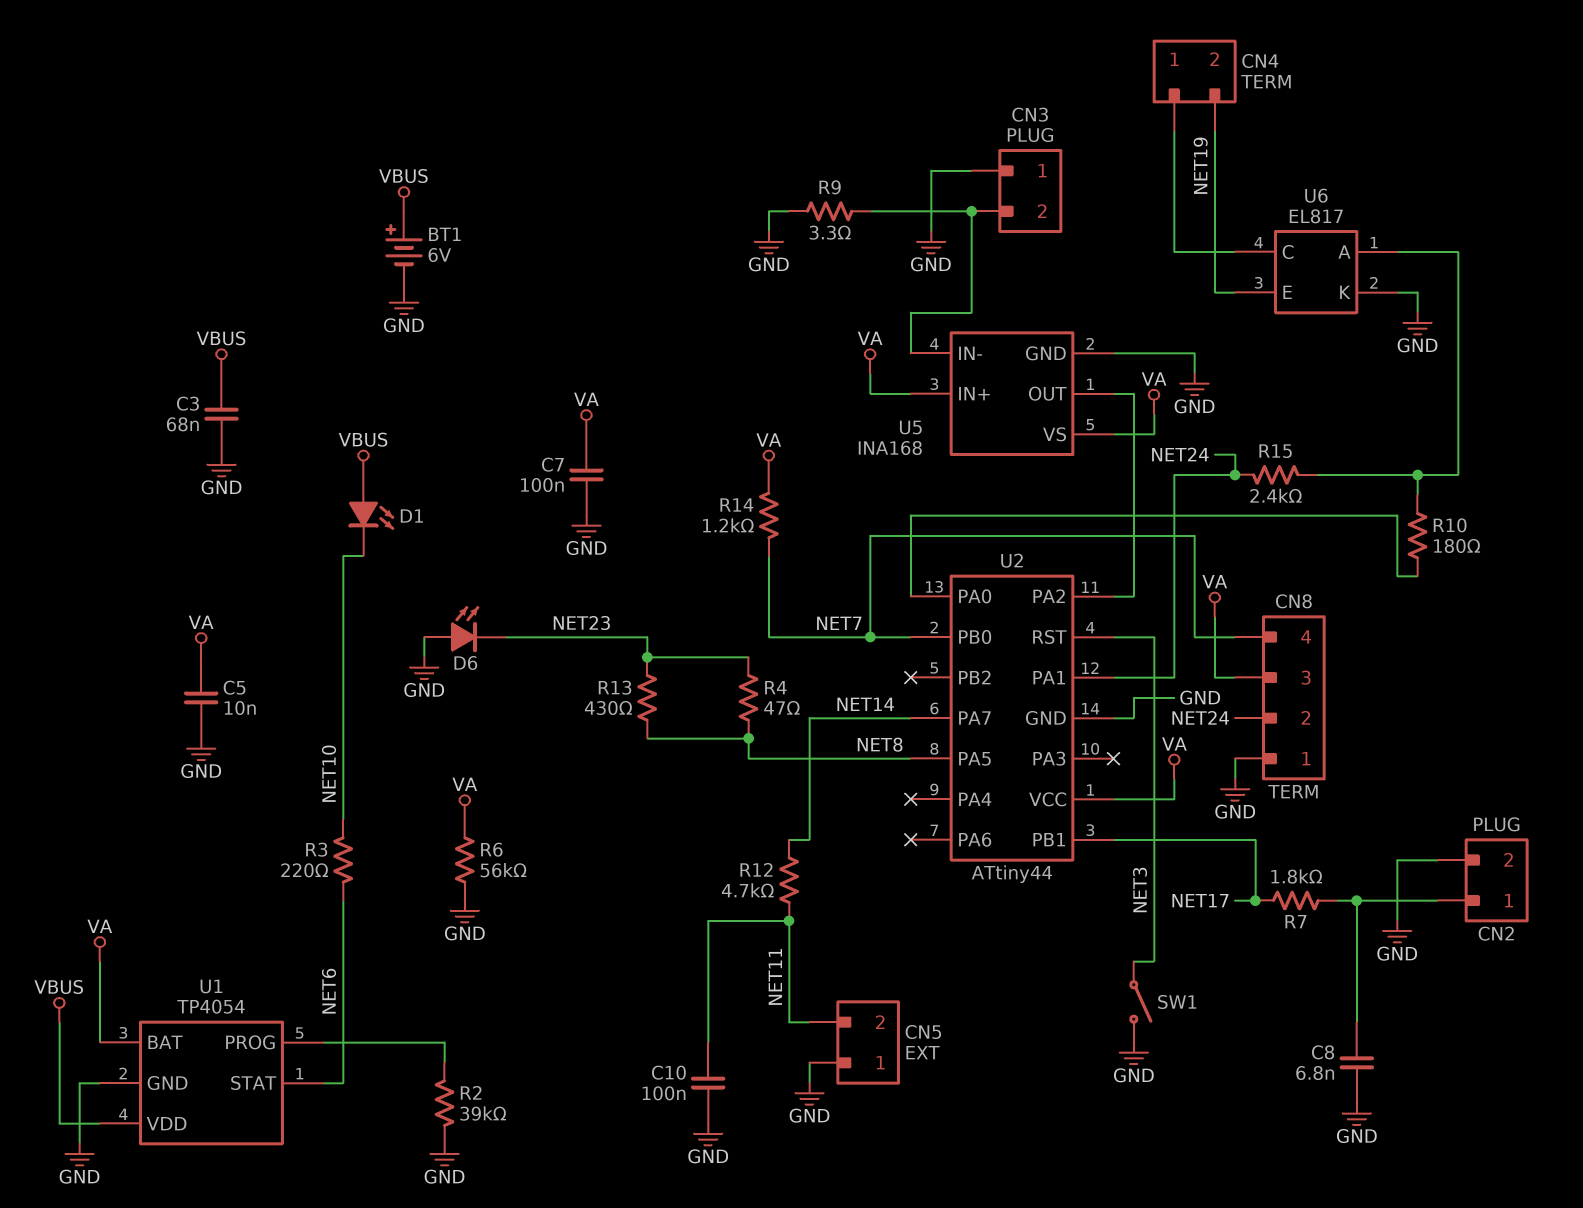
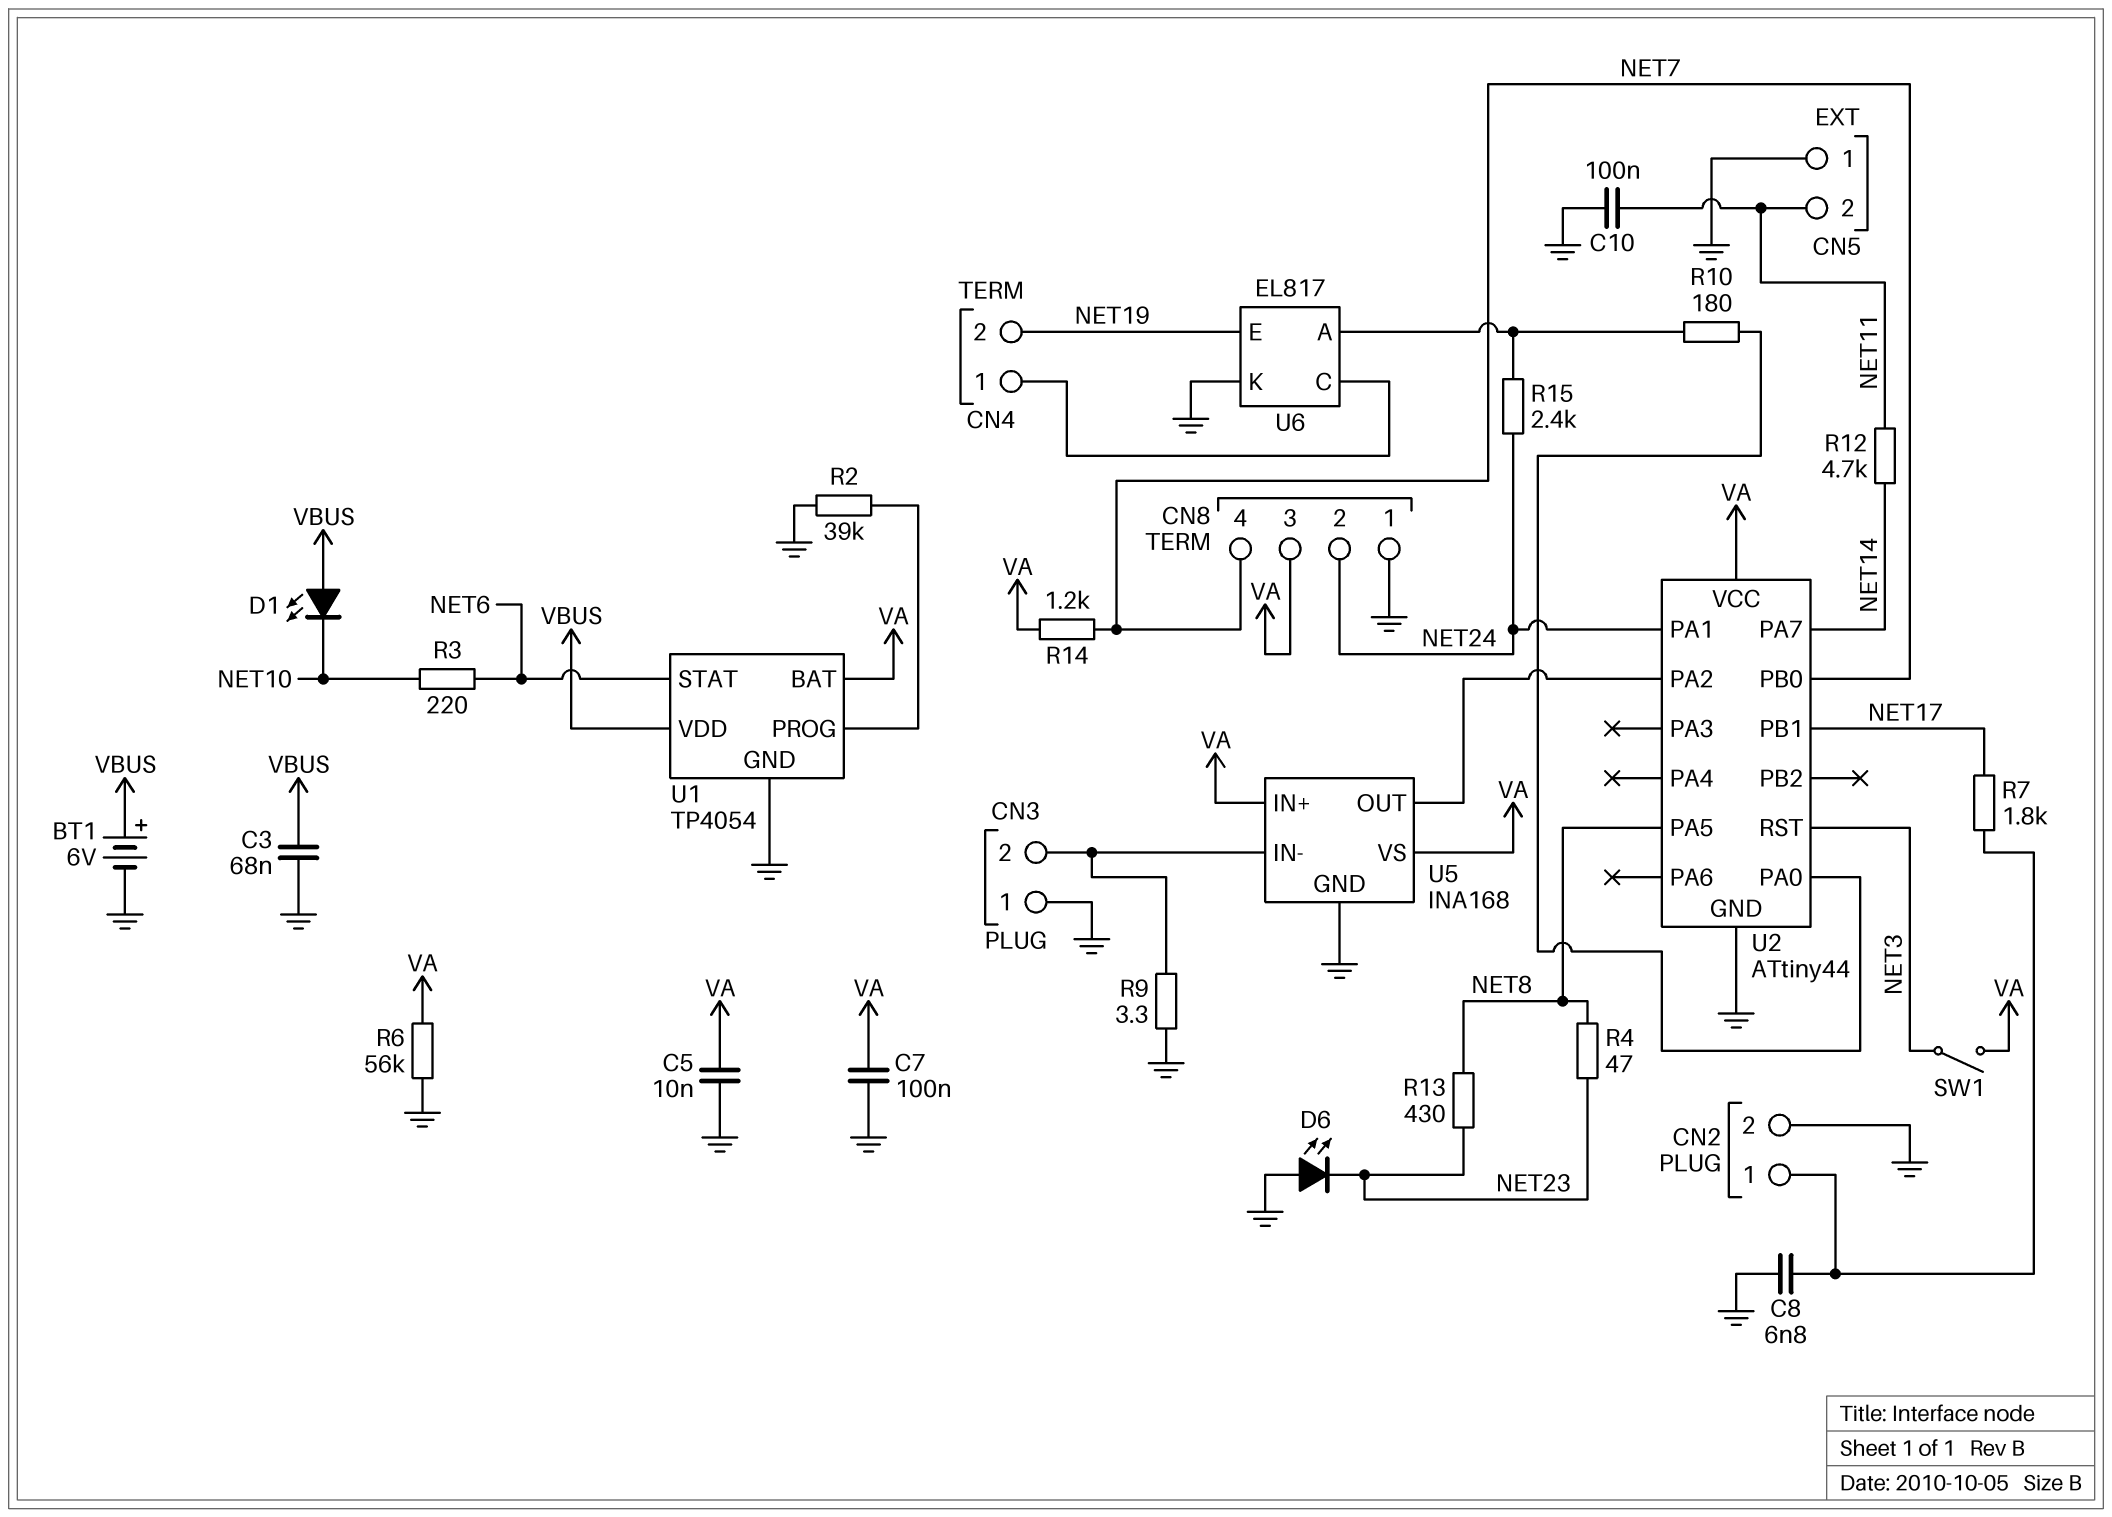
SW1: switch (GND, NET3) -> switch (NET3, VA)

